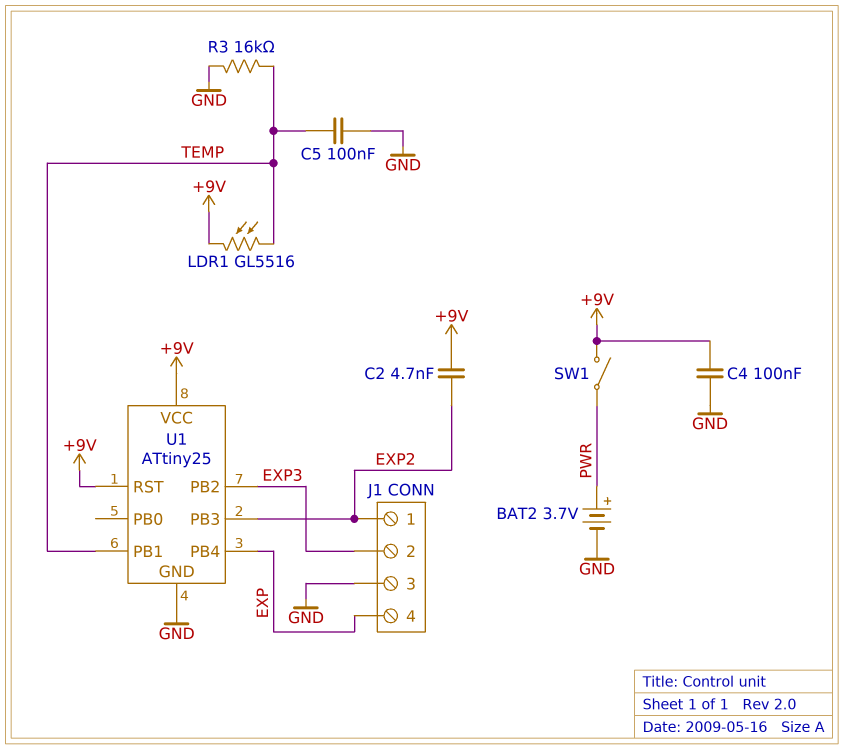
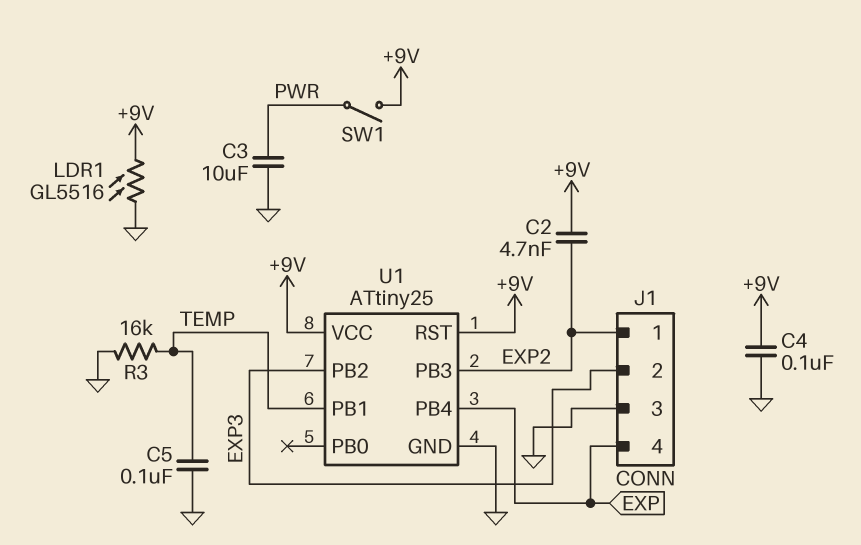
BAT2: 3.7V (plus PWR, minus GND) -> none
C3: none -> 10uF (GND, PWR)
LDR1: GL5516 (+9V, TEMP) -> GL5516 (+9V, GND)

